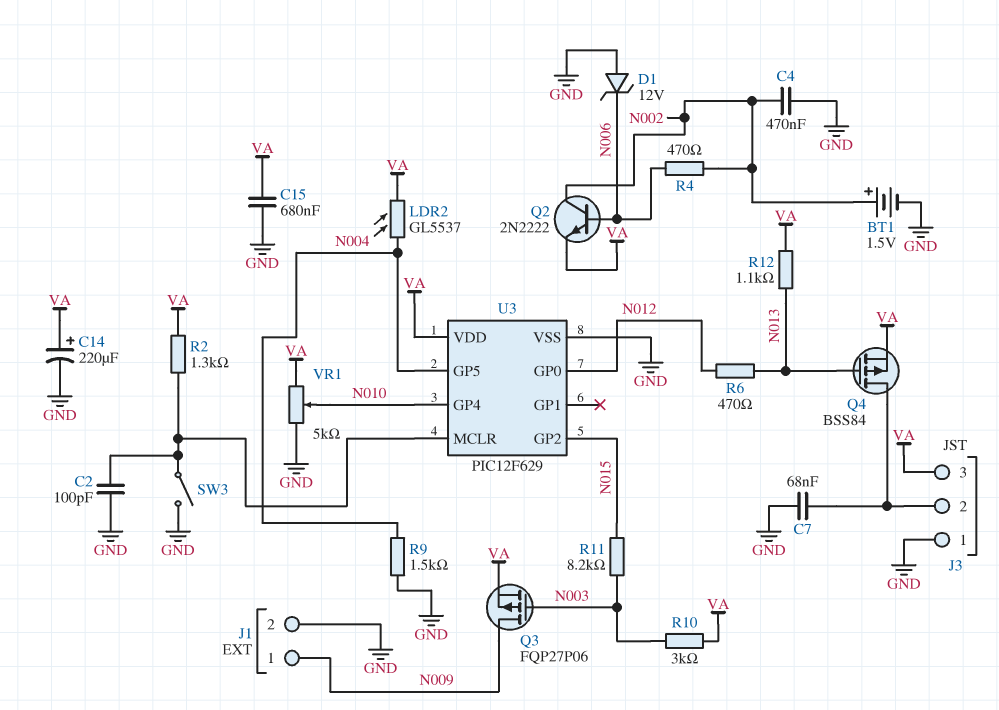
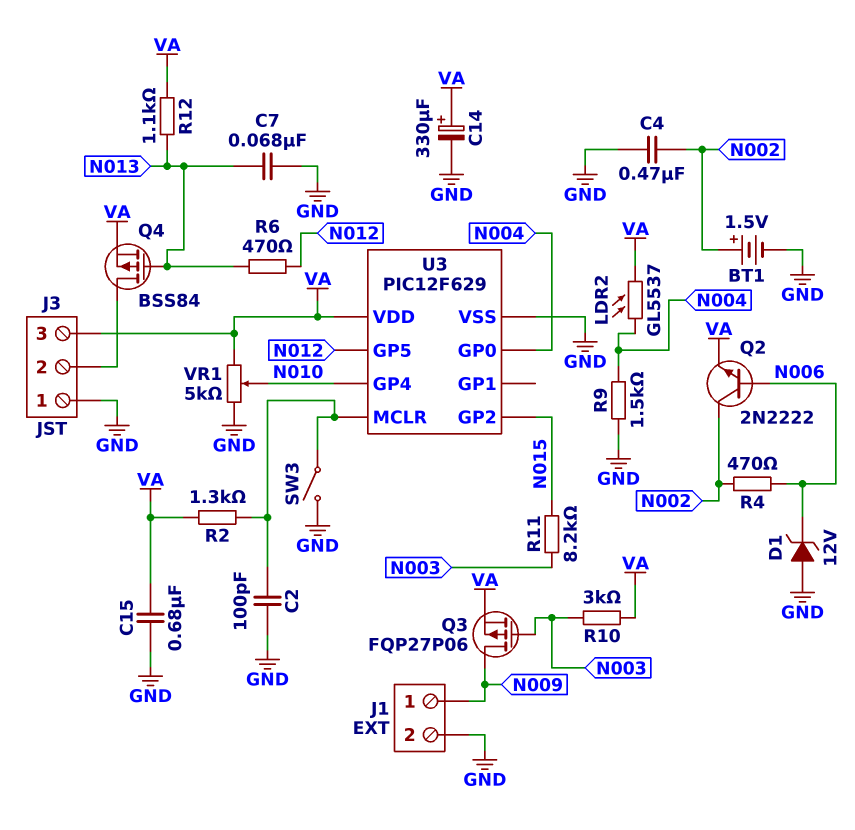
C7: 68nF (GND, J3/2) -> 68nF (GND, N013)
C14: 220uF (plus VA, minus GND) -> 330uF (plus VA, minus GND)
U3 pin GP0: N012 -> N004
U3 pin GP5: N004 -> N012

